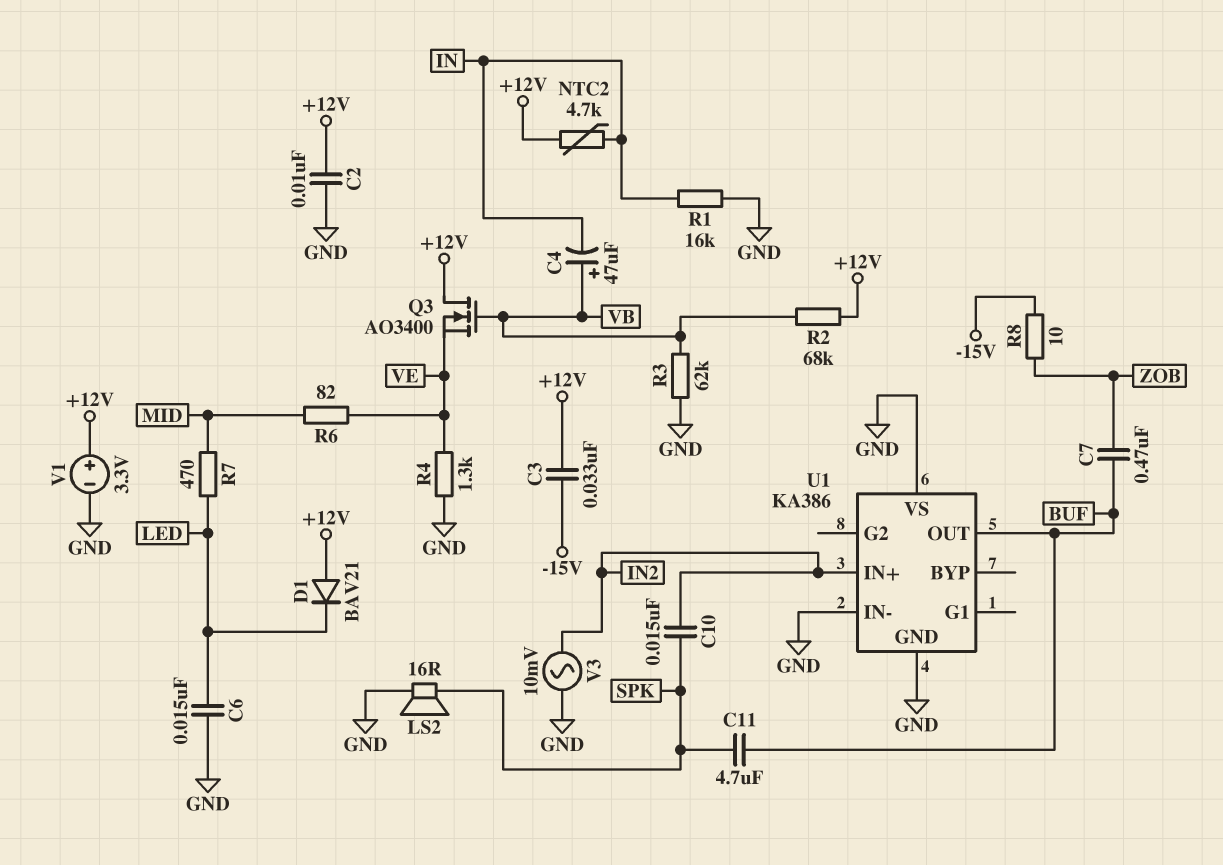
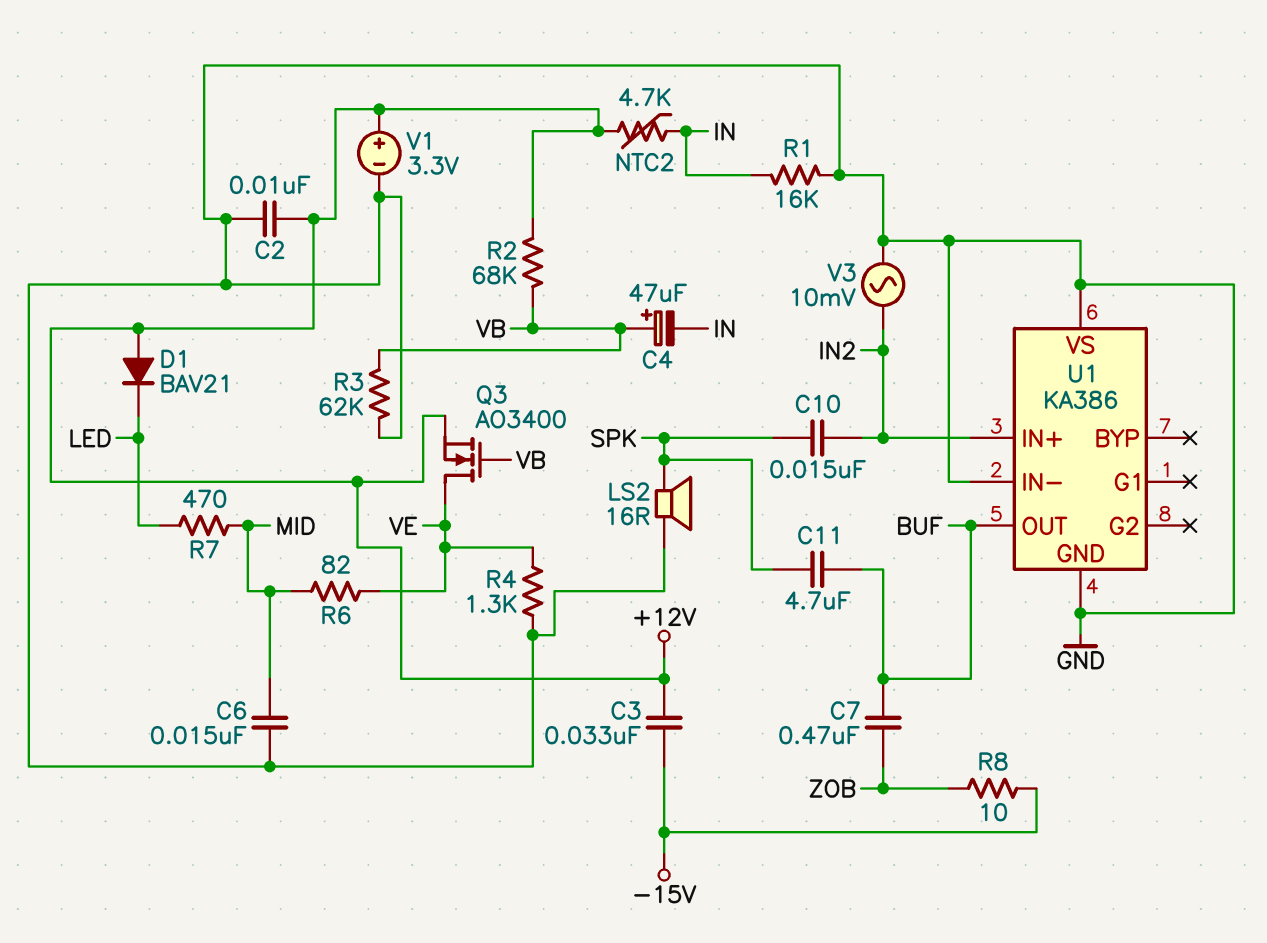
C6: 15nF (GND, LED) -> 15nF (GND, MID)
Q3: NMOS AO3400 (G VB, D +12V, S VE) -> NMOS AO3400 (G VB, D VE, S +12V)

